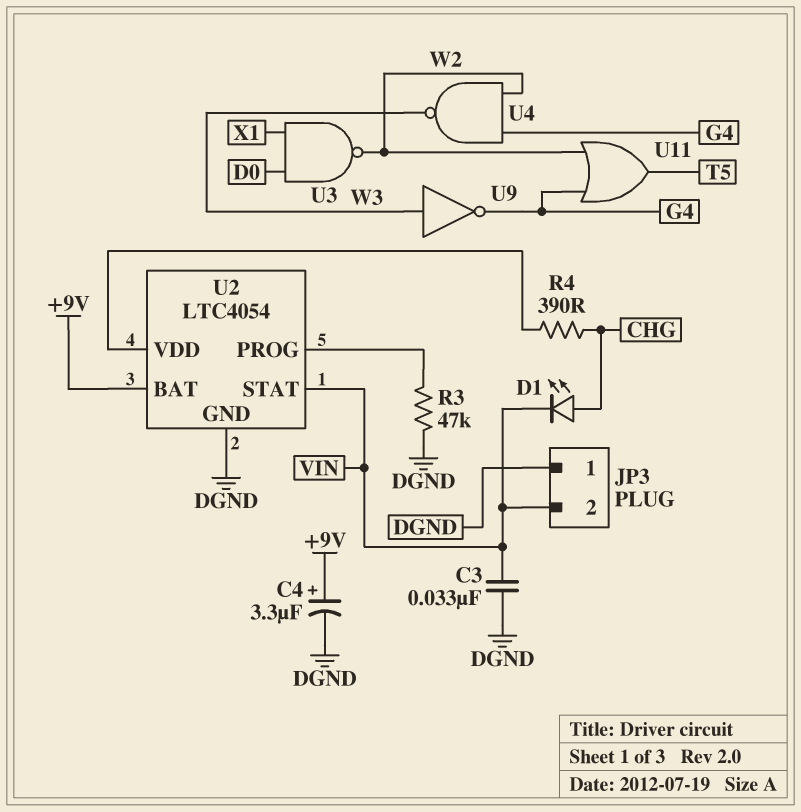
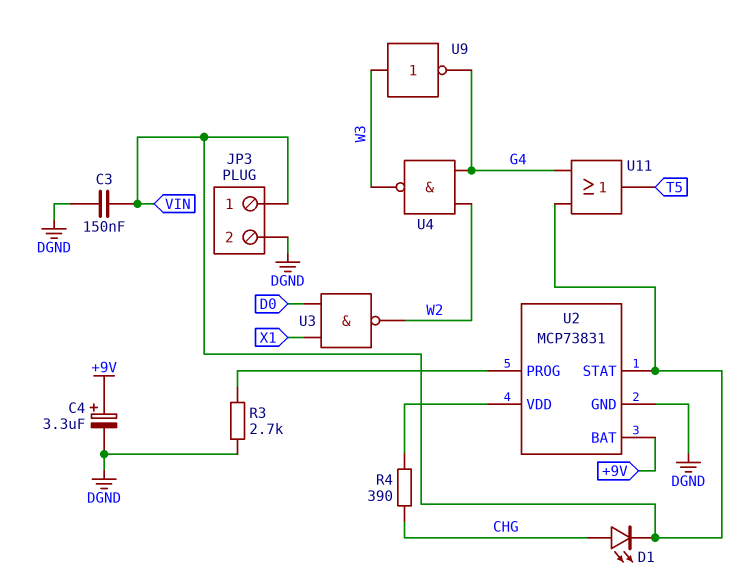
C3: 33nF (DGND, VIN) -> 150nF (DGND, VIN)
JP3 pin 1: DGND -> VIN
JP3 pin 2: VIN -> DGND
R3: 47k (DGND, U2/PROG) -> 2.7k (DGND, U2/PROG)
U2: LTC4054 -> MCP73831
U11: OR (in G4, in W2, out T5) -> OR (in G4, in VIN, out T5)

